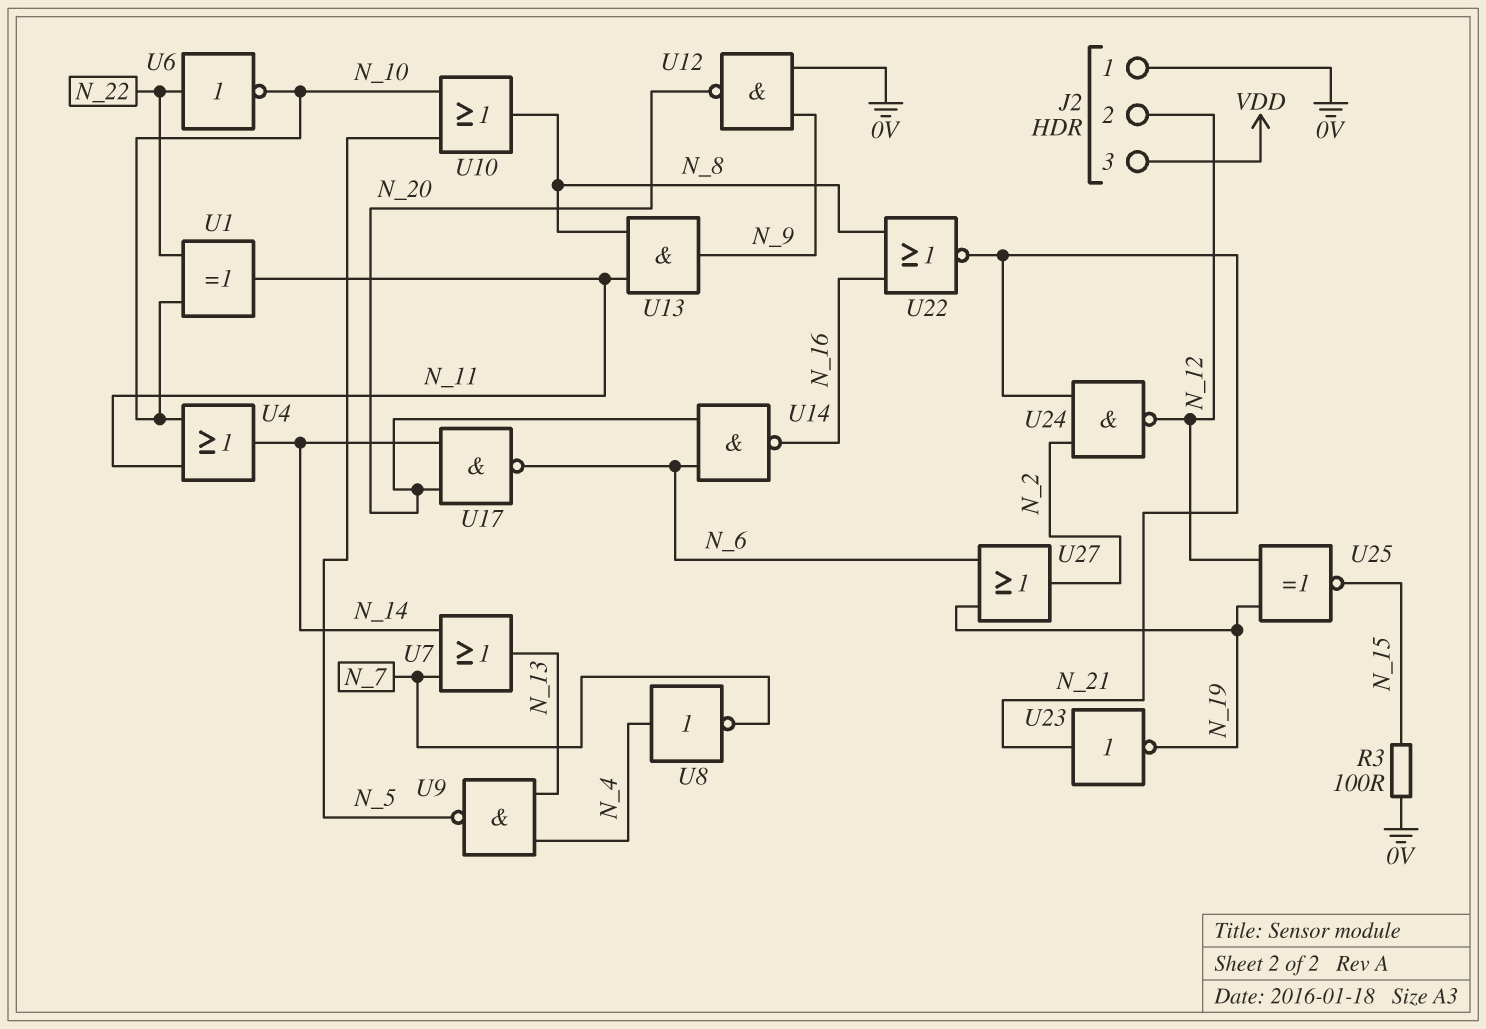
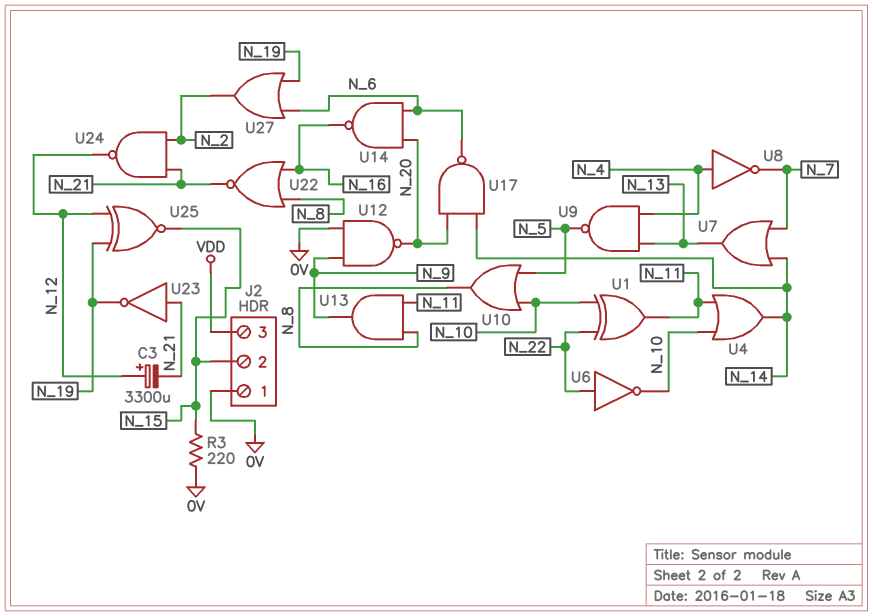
C3: none -> 3300uF (plus N_12, minus N_21)
J2 pin 2: N_12 -> N_15
R3: 100 (0V, N_15) -> 220 (0V, N_15)

